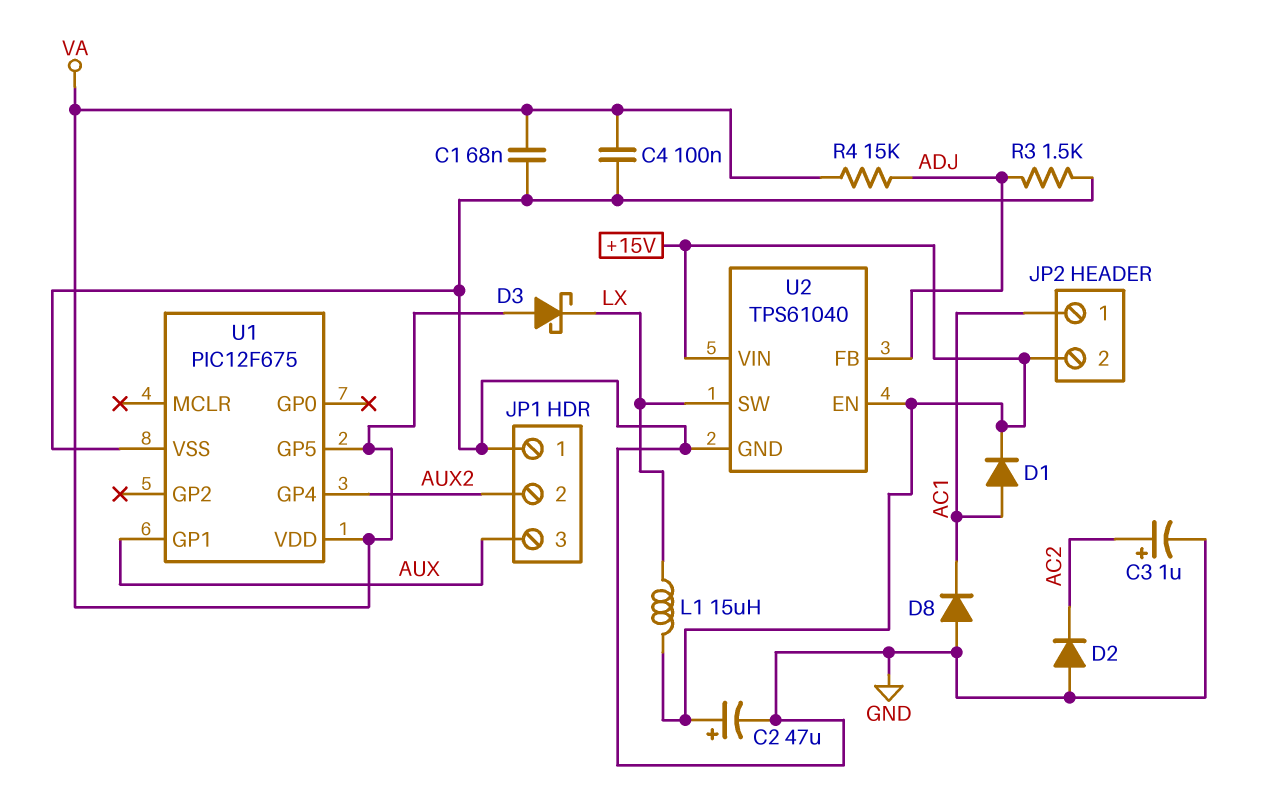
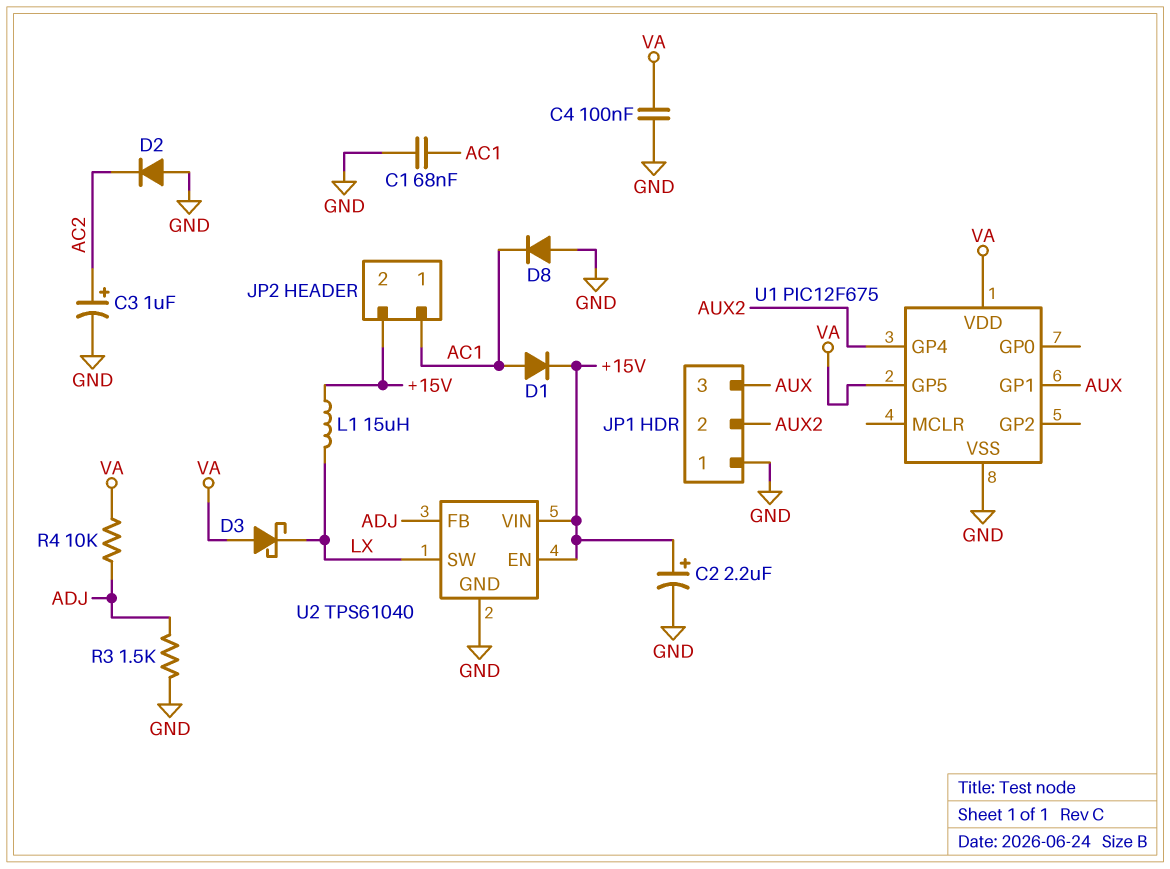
C1: 68nF (GND, VA) -> 68nF (AC1, GND)
C2: 47uF (plus +15V, minus GND) -> 2.2uF (plus +15V, minus GND)
R4: 15k (ADJ, VA) -> 10k (ADJ, VA)

